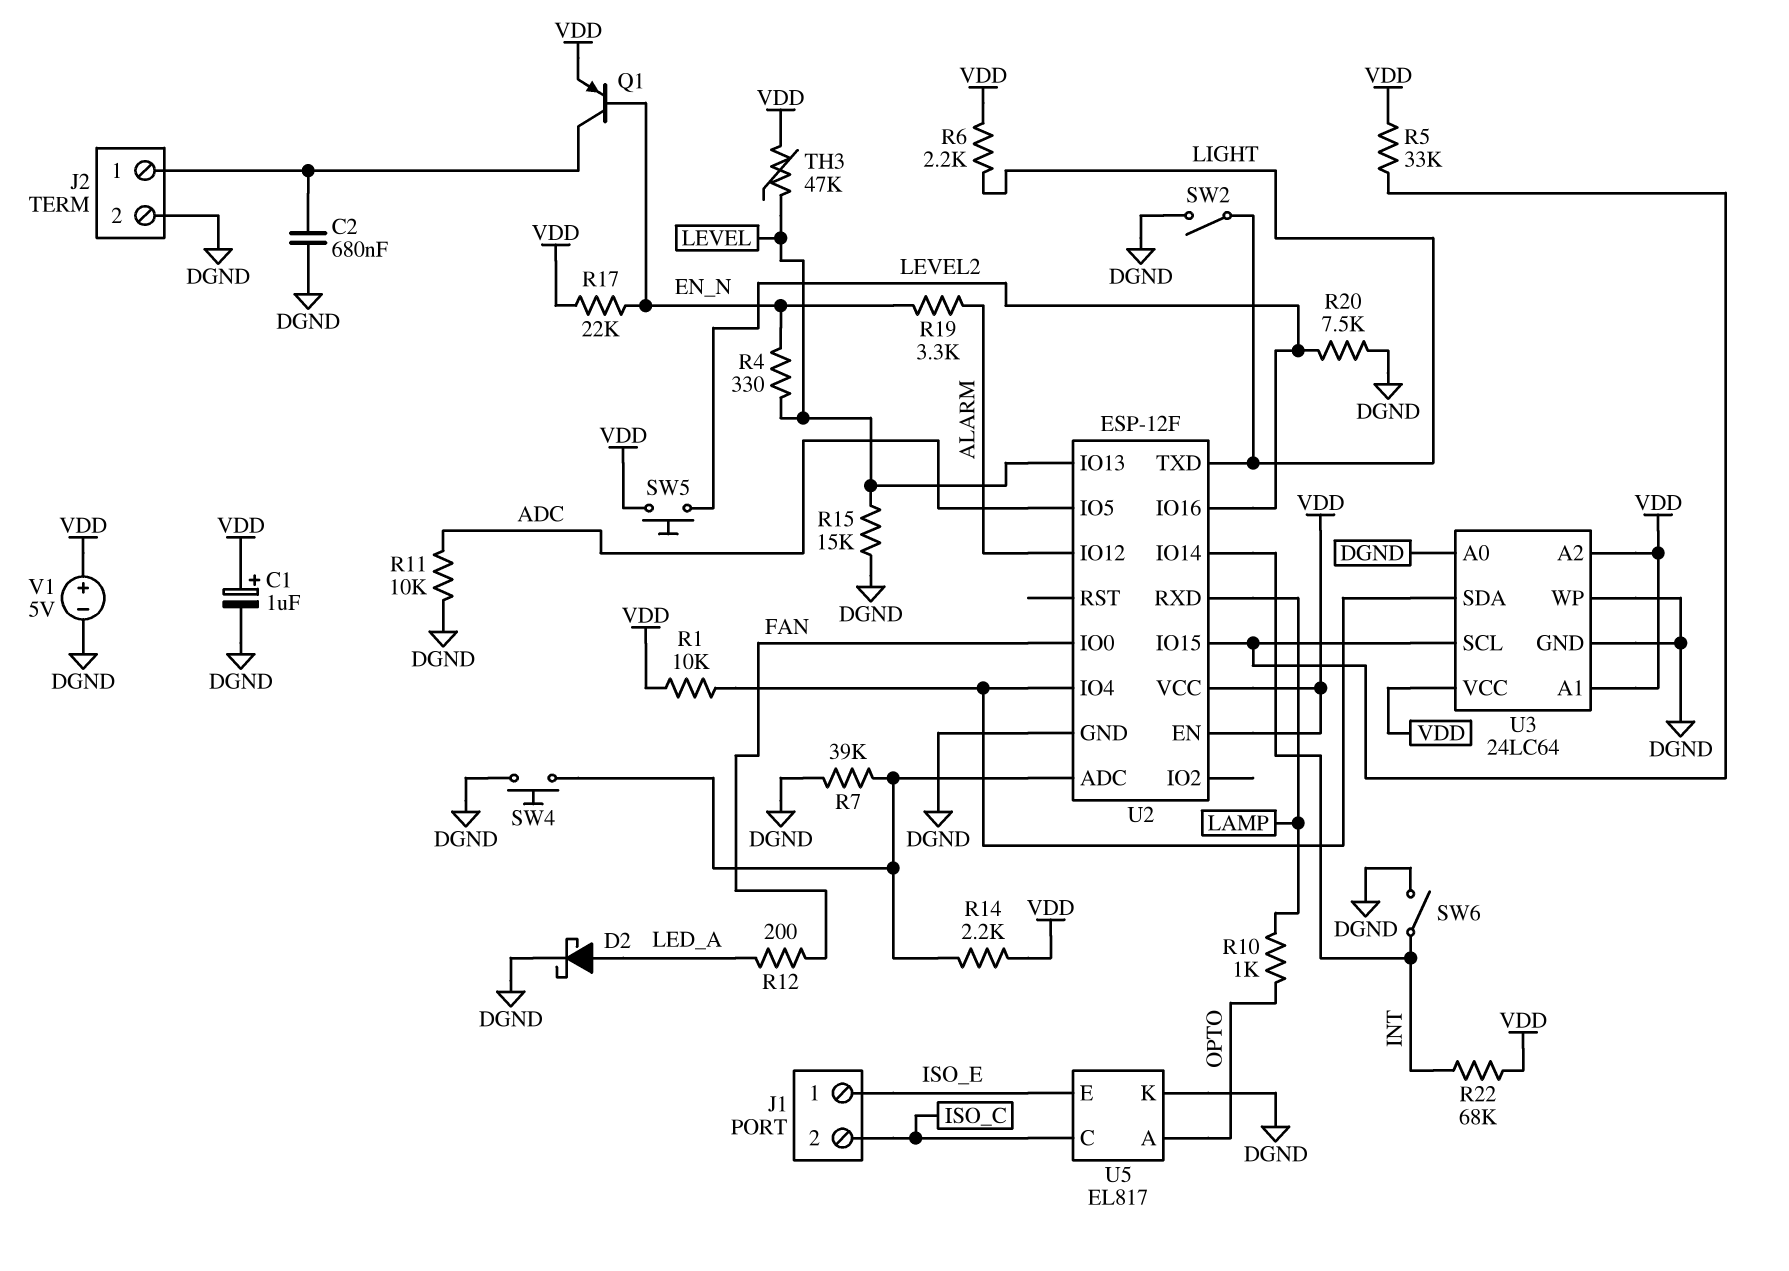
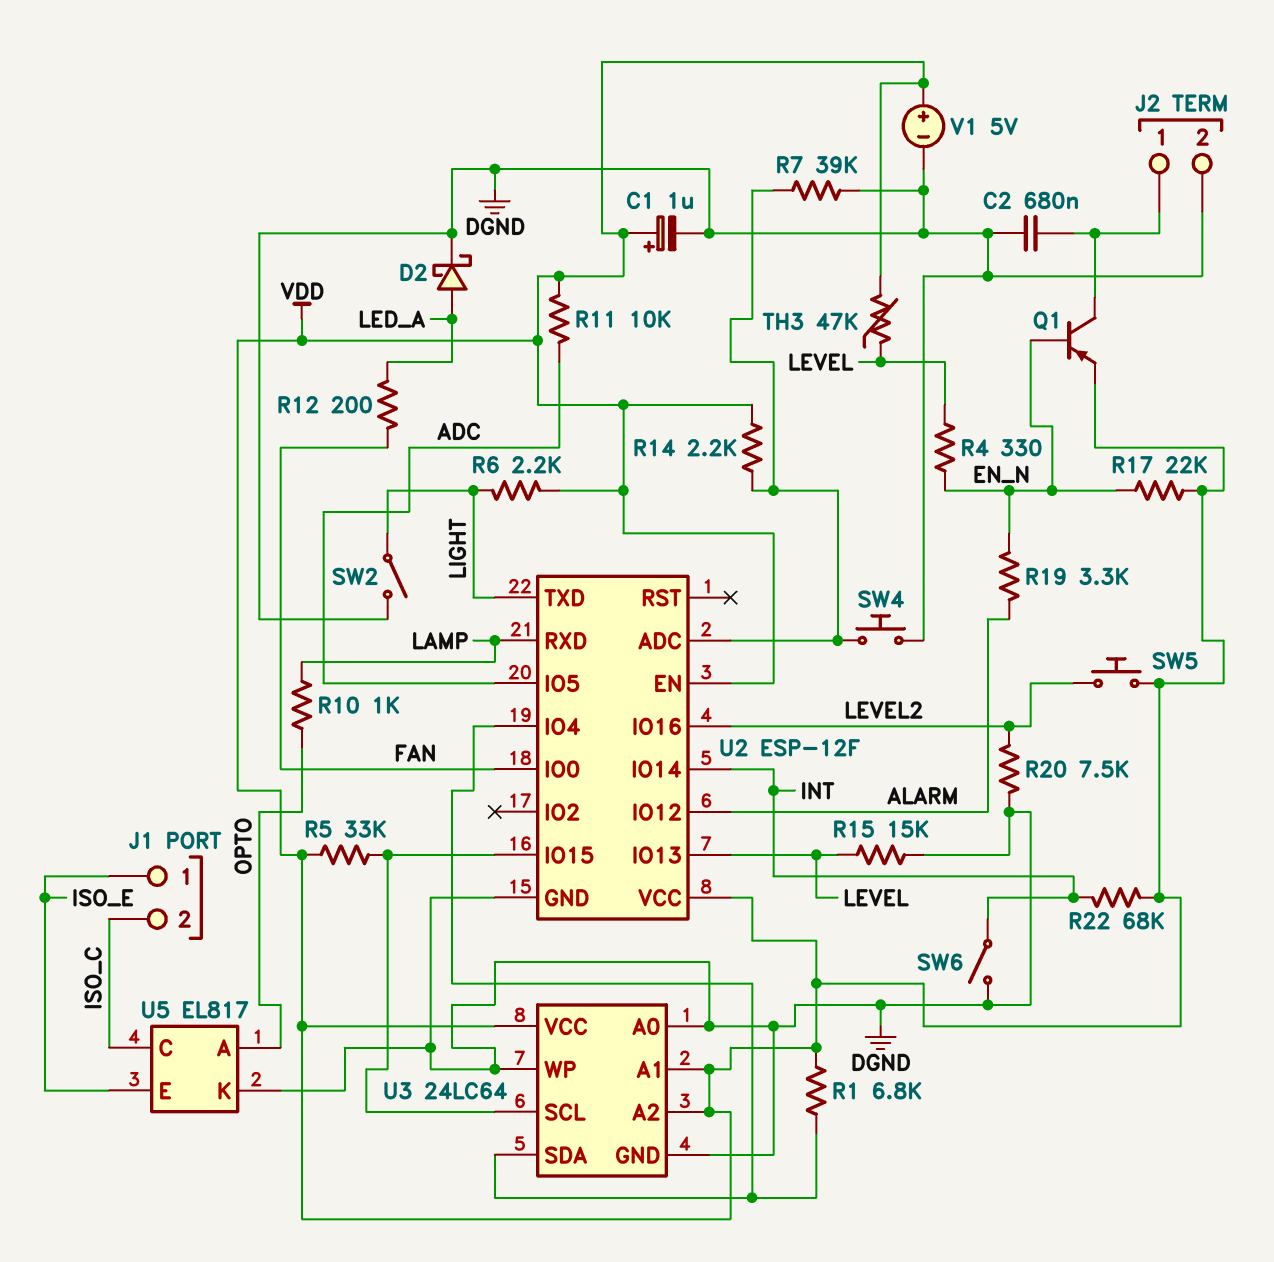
R1: 10k (U2/IO4, VDD) -> 6.8k (U2/IO4, VDD)
R11: 10k (ADC, DGND) -> 10k (ADC, VDD)

